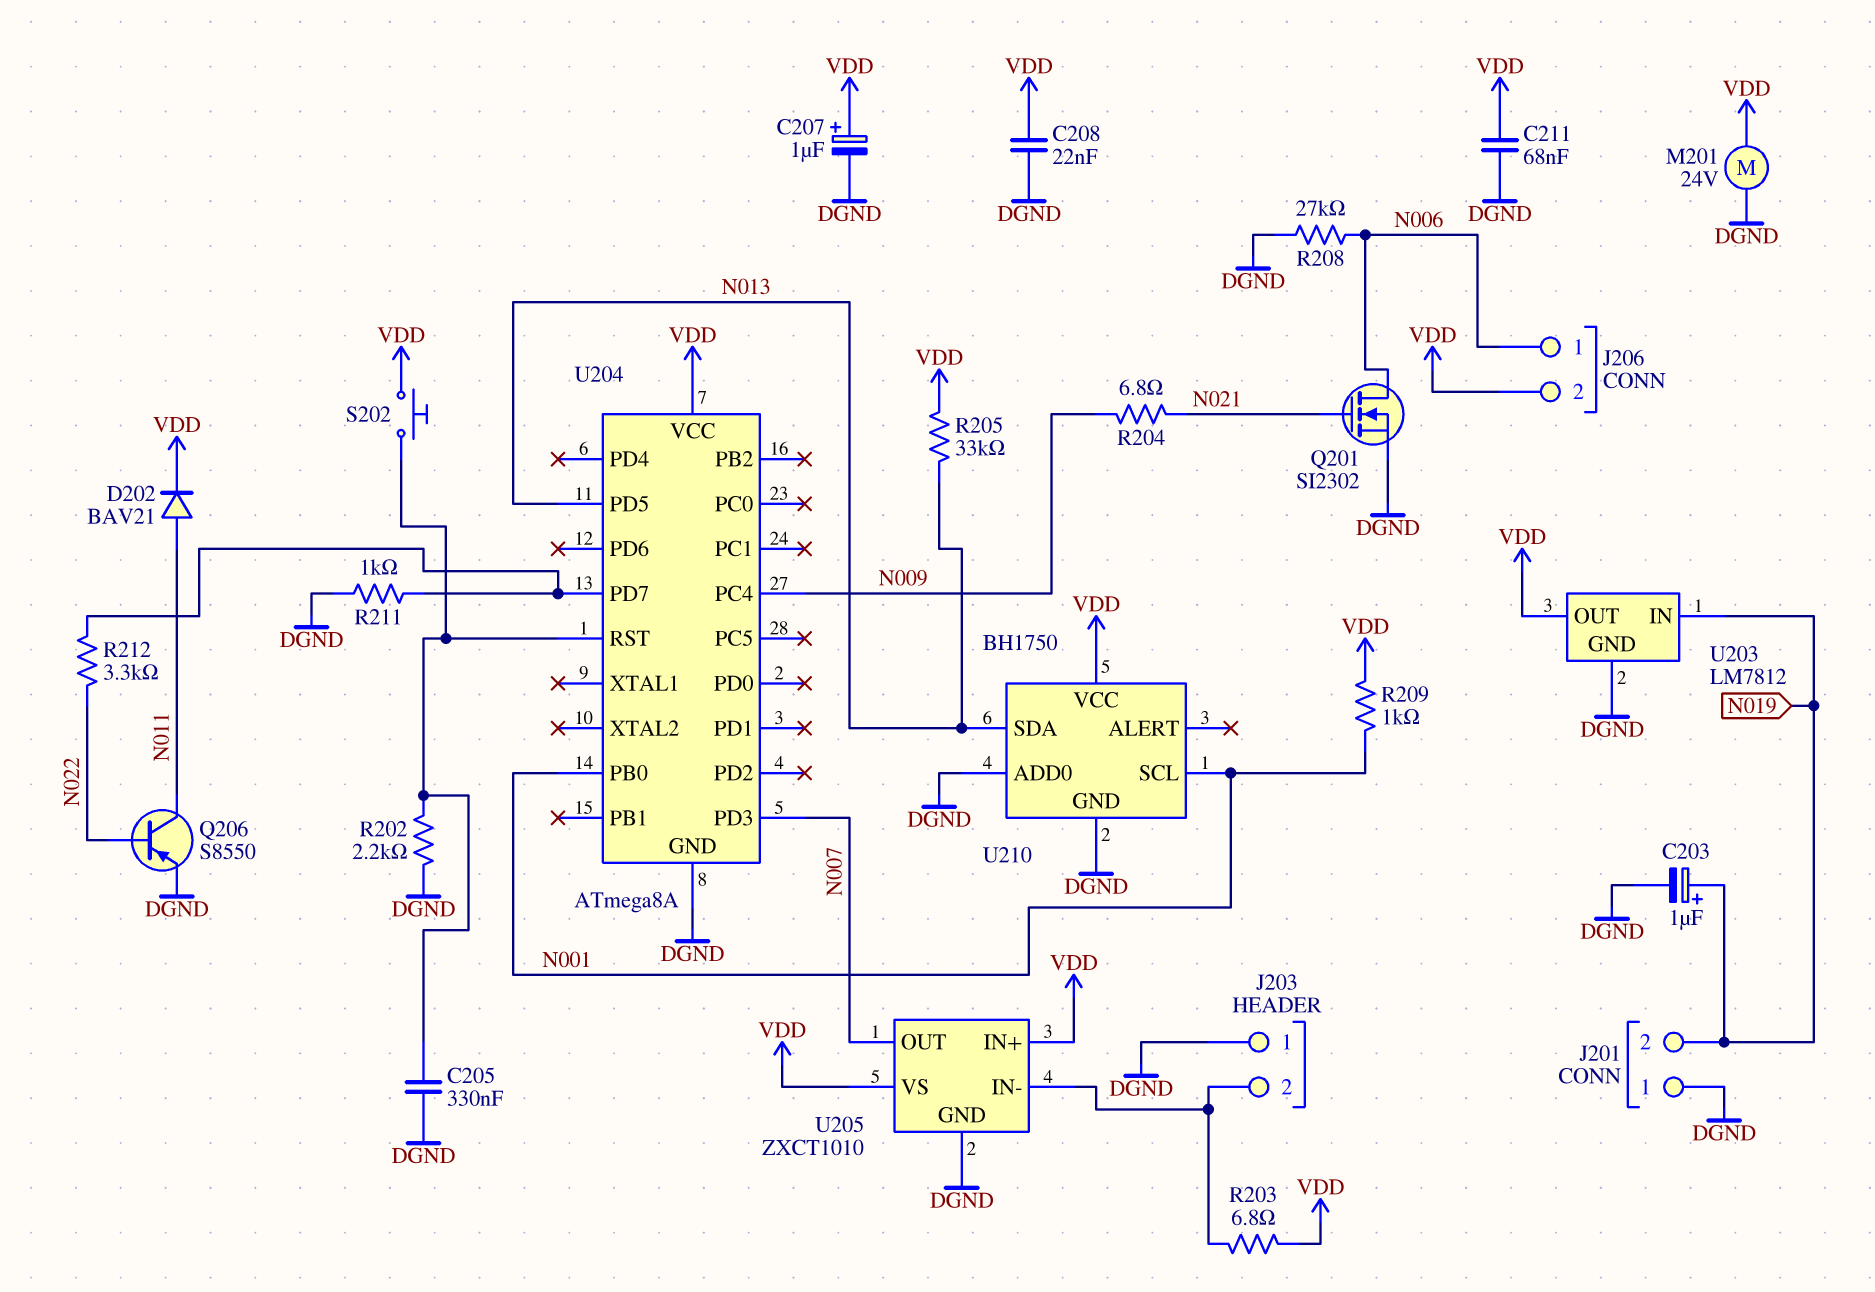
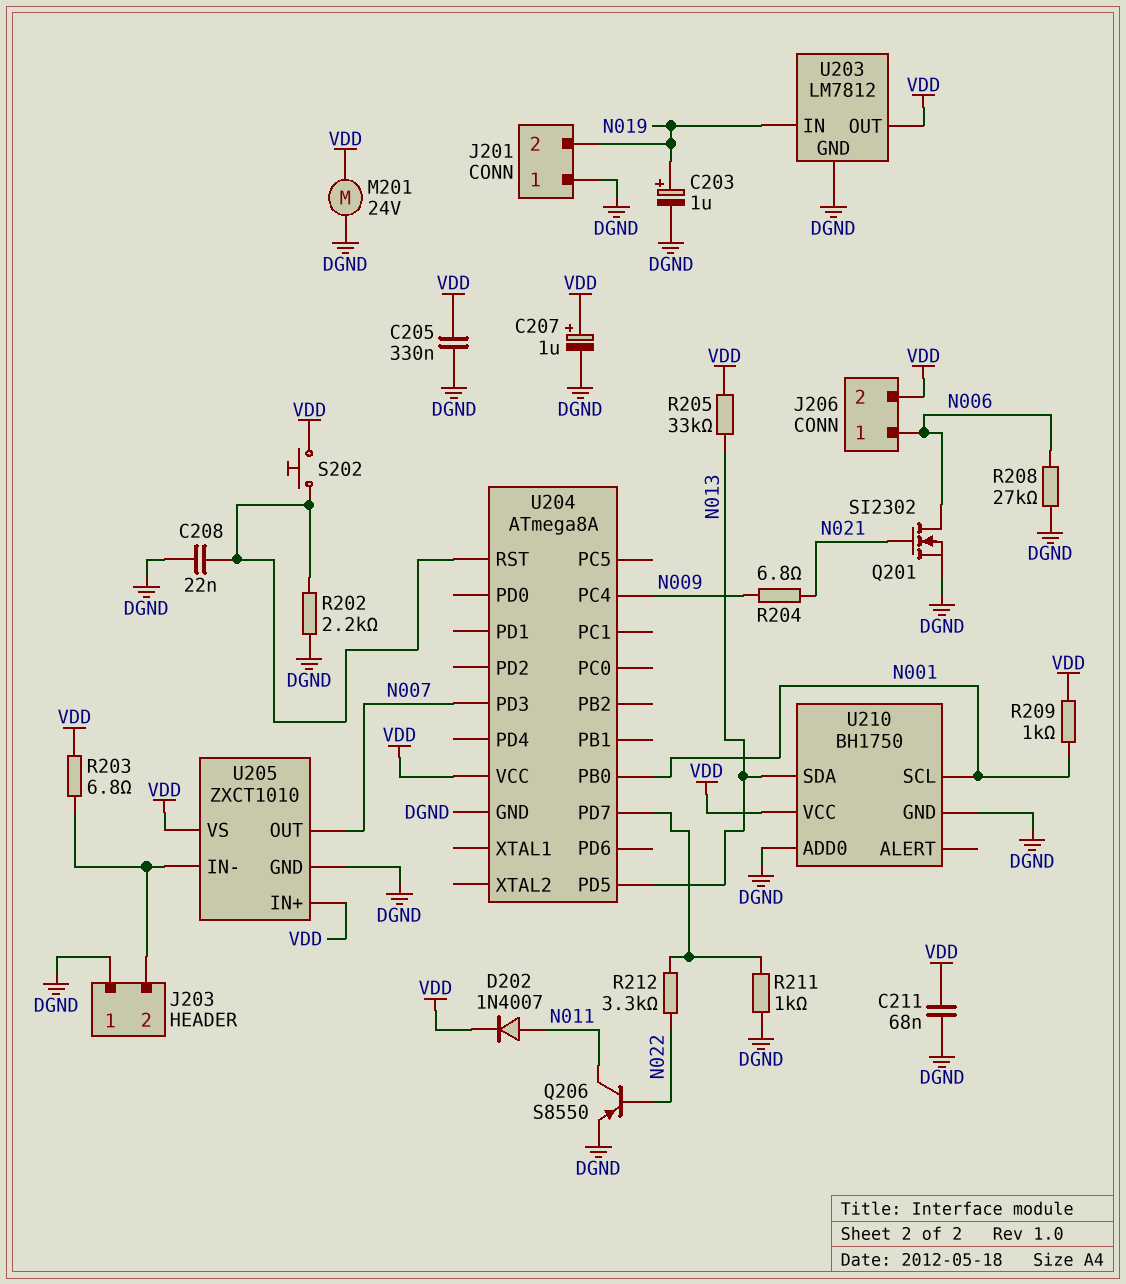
C205: 330nF (DGND, U204/RST) -> 330nF (DGND, VDD)
C208: 22nF (DGND, VDD) -> 22nF (DGND, U204/RST)
D202: diode BAV21 (A N011, K VDD) -> diode 1N4007 (A N011, K VDD)

